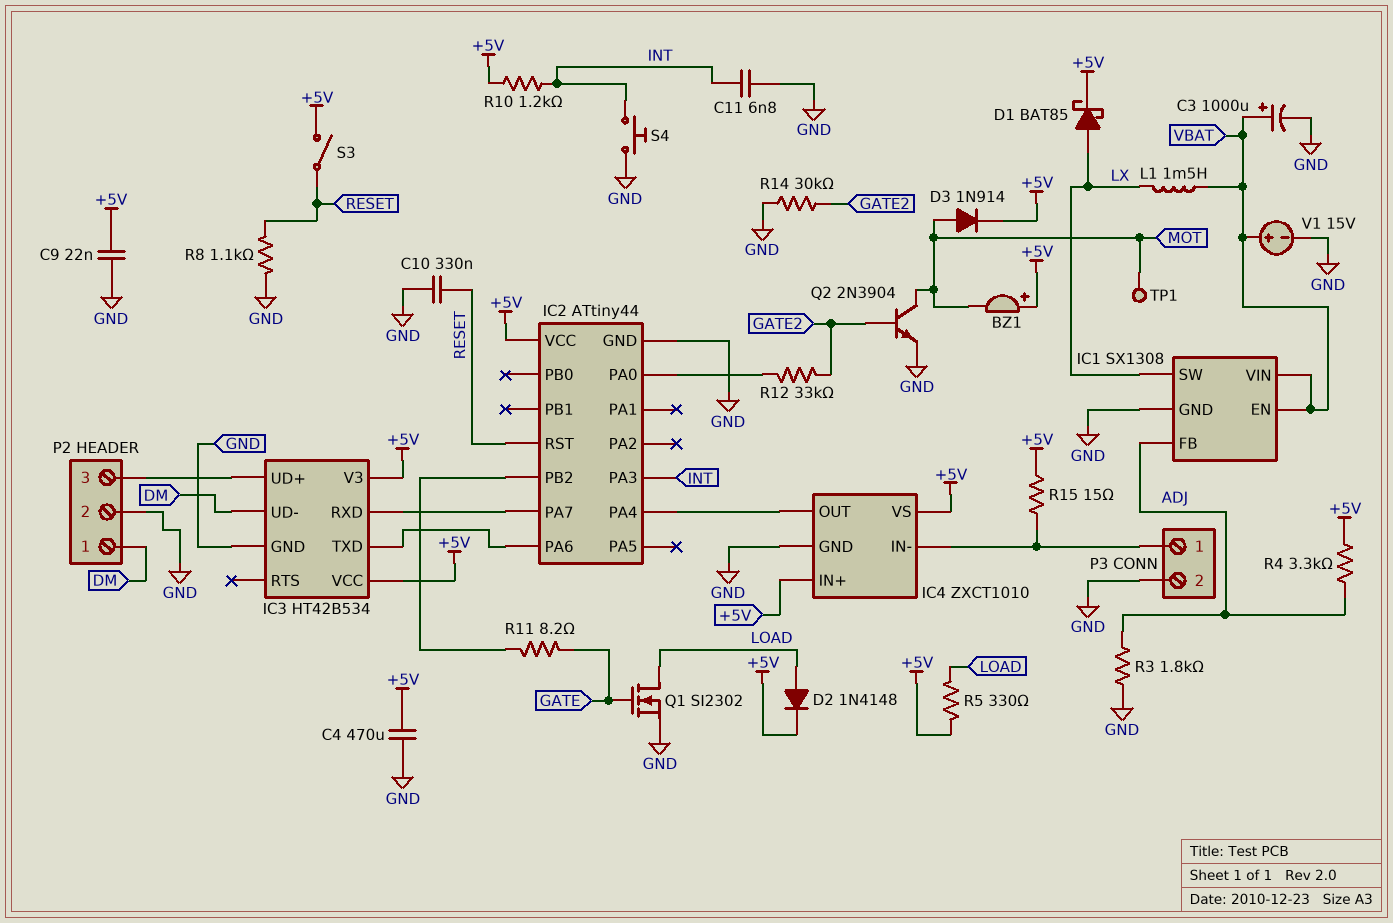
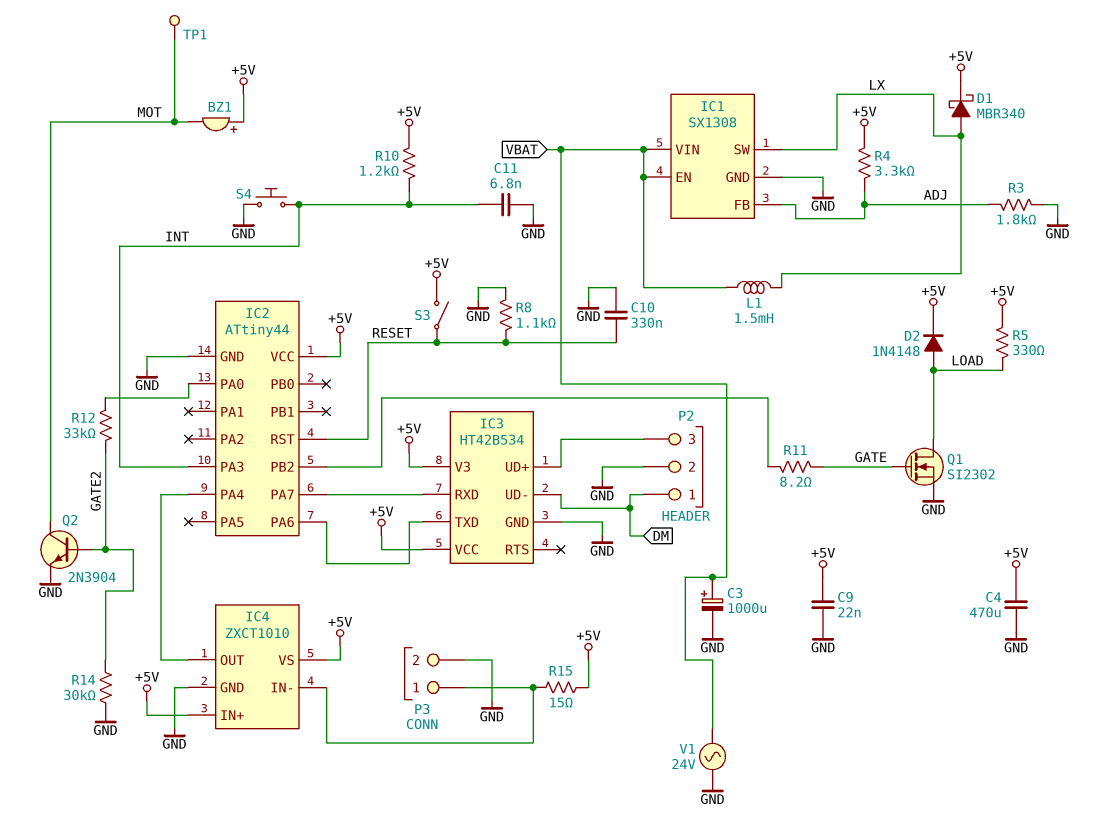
D1: schottky BAT85 (A LX, K +5V) -> schottky MBR340 (A LX, K +5V)
D3: diode 1N914 (A MOT, K +5V) -> none
V1: 15V (plus VBAT, minus GND) -> AC 24V (GND, VBAT)

